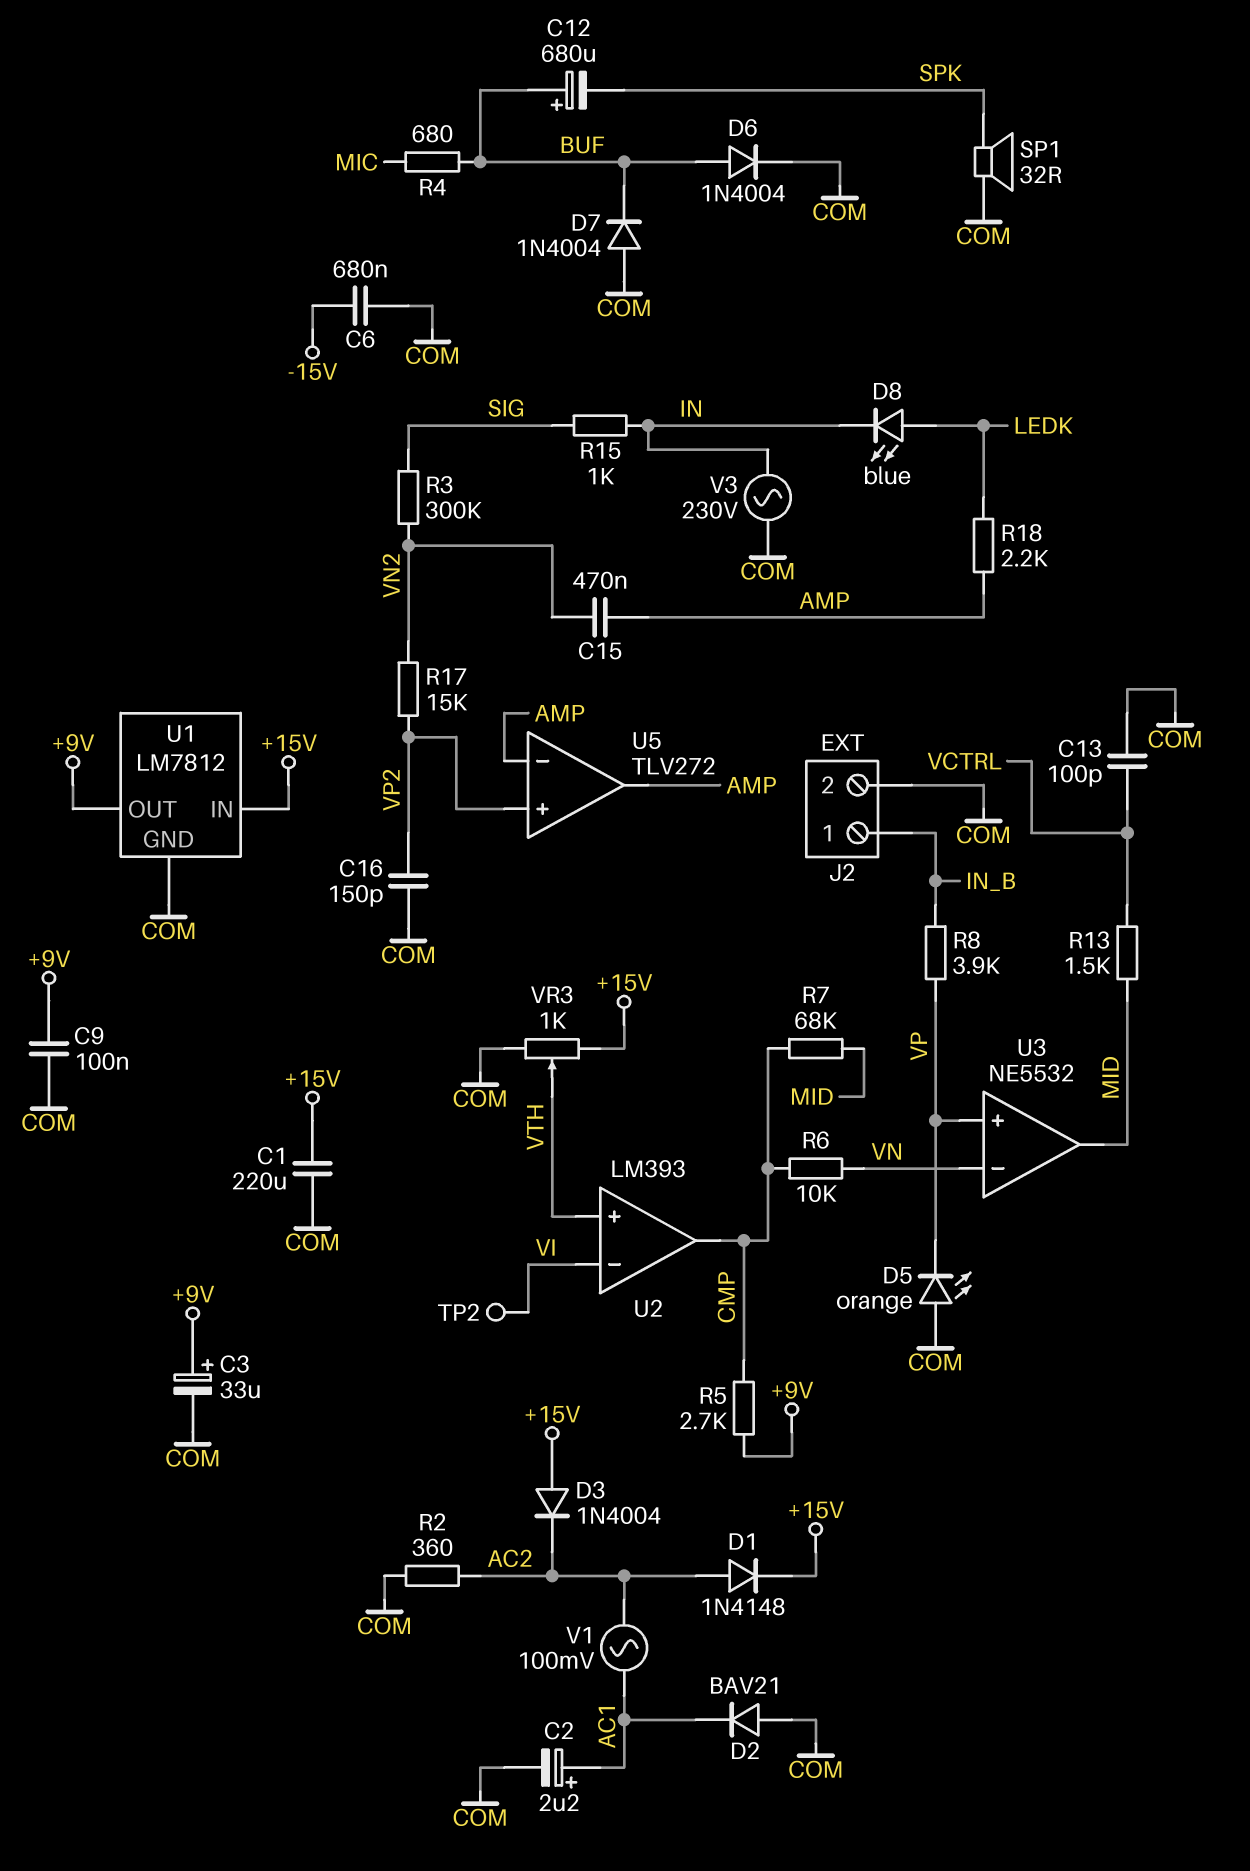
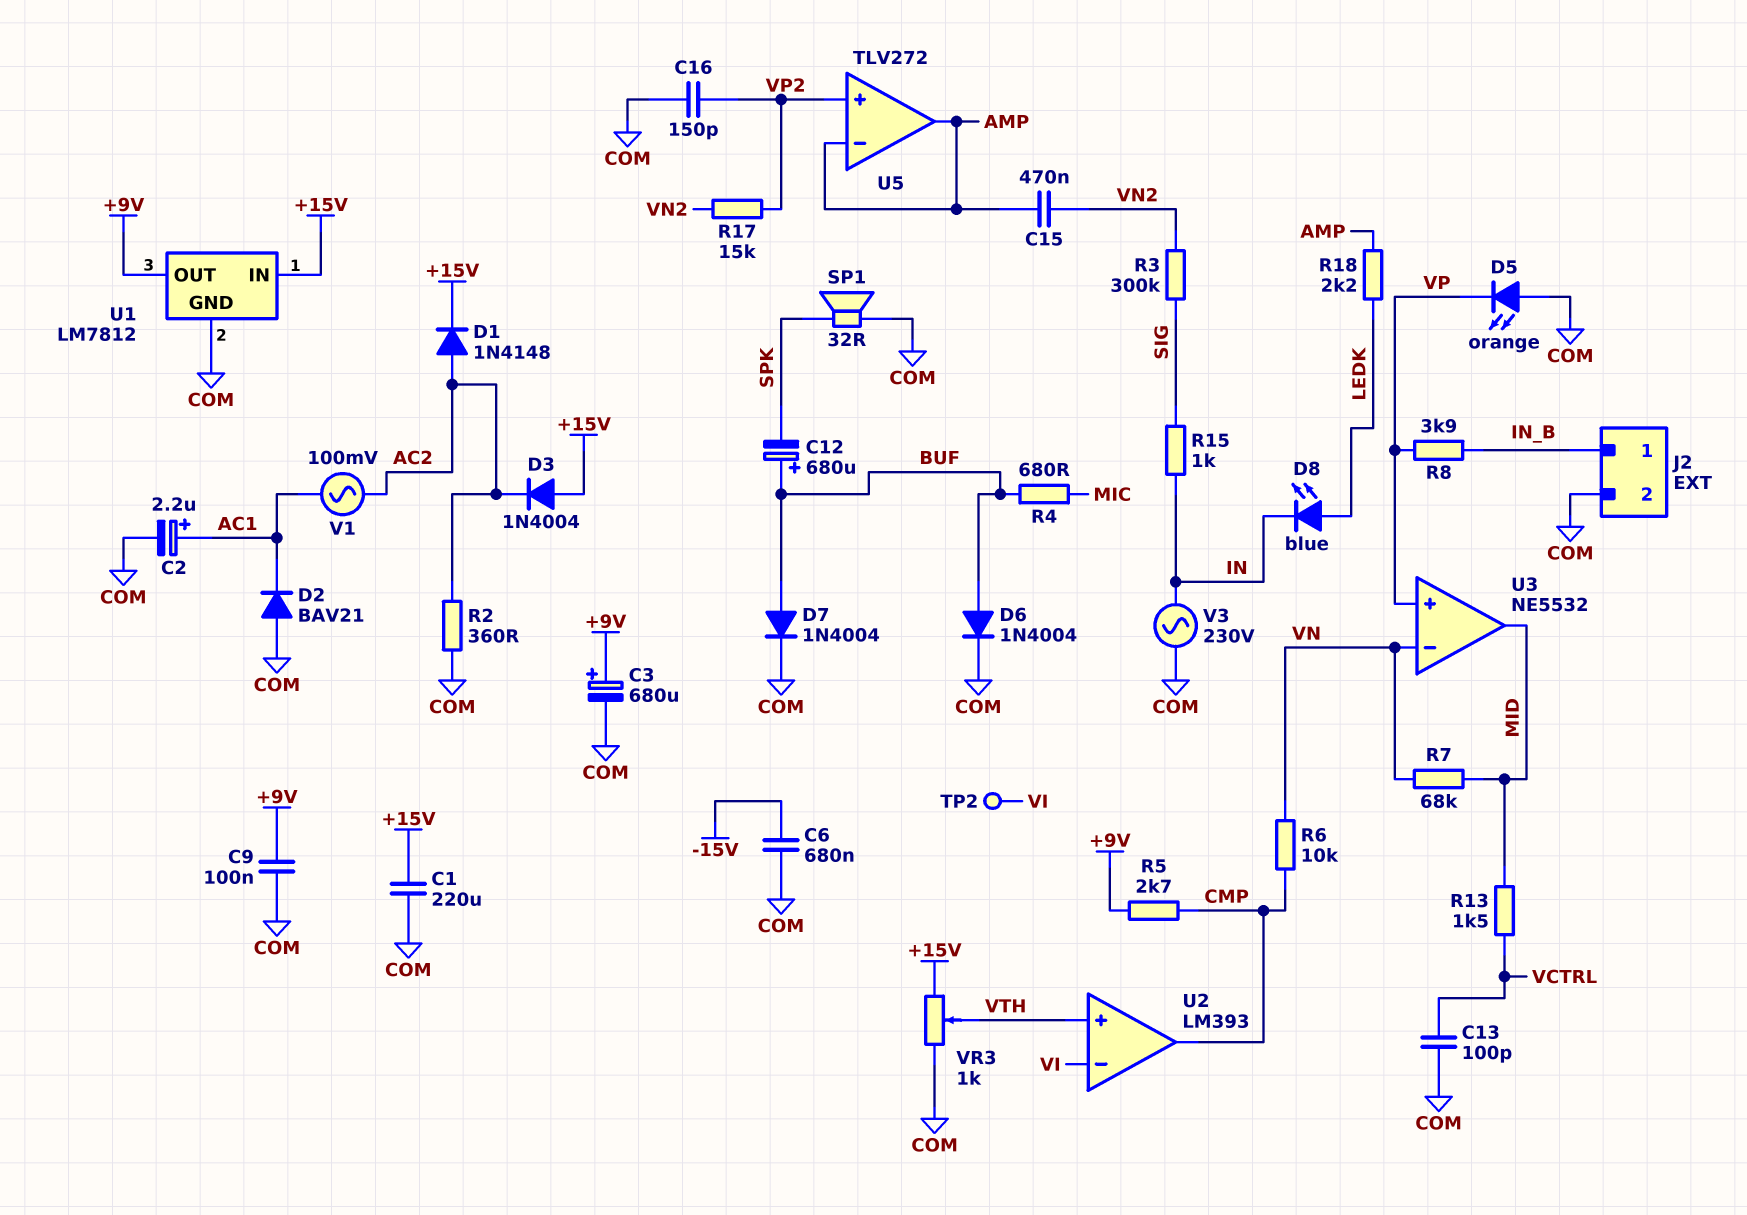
C3: 33uF (plus +9V, minus COM) -> 680uF (plus +9V, minus COM)
D7: diode 1N4004 (A COM, K BUF) -> diode 1N4004 (A BUF, K COM)
R7: 68k (CMP, MID) -> 68k (MID, VN)

